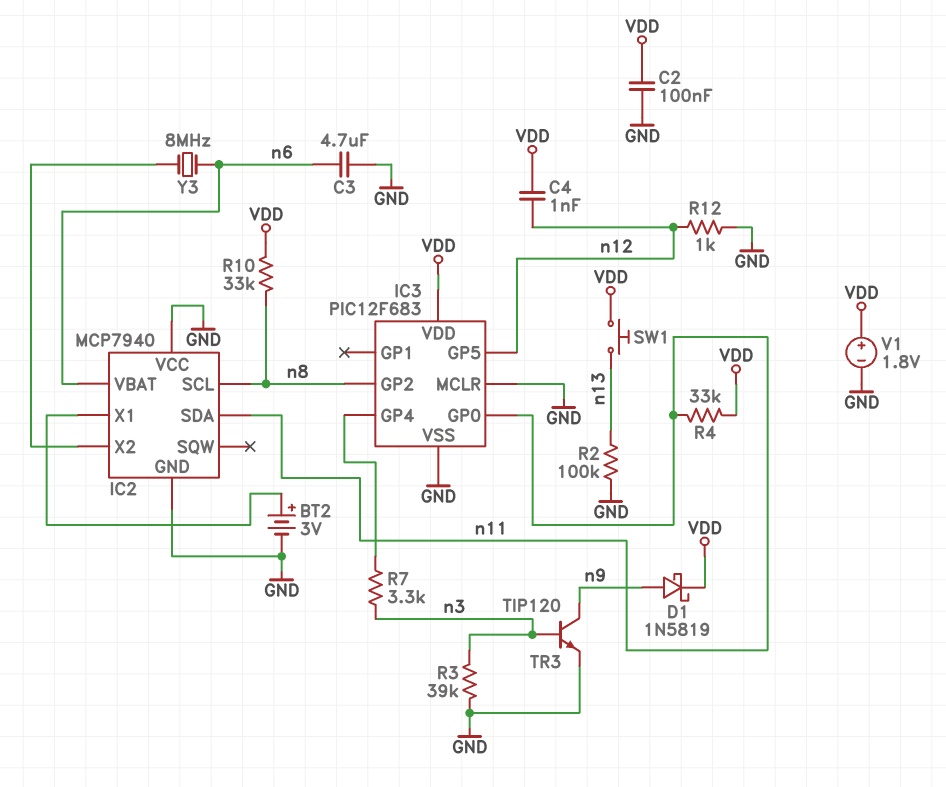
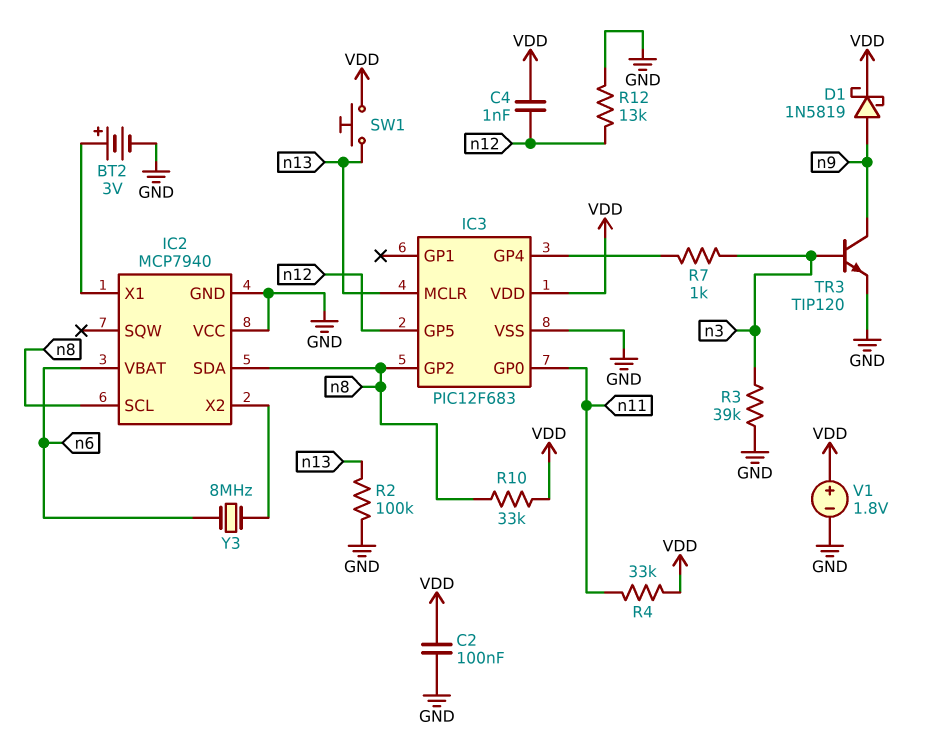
C3: 4.7uF (GND, n6) -> none
IC2 pin SDA: n11 -> n8
IC3 pin MCLR: GND -> n13
R7: 3.3k (IC3/GP4, n3) -> 1k (IC3/GP4, n3)
R12: 1k (GND, n12) -> 13k (GND, n12)

